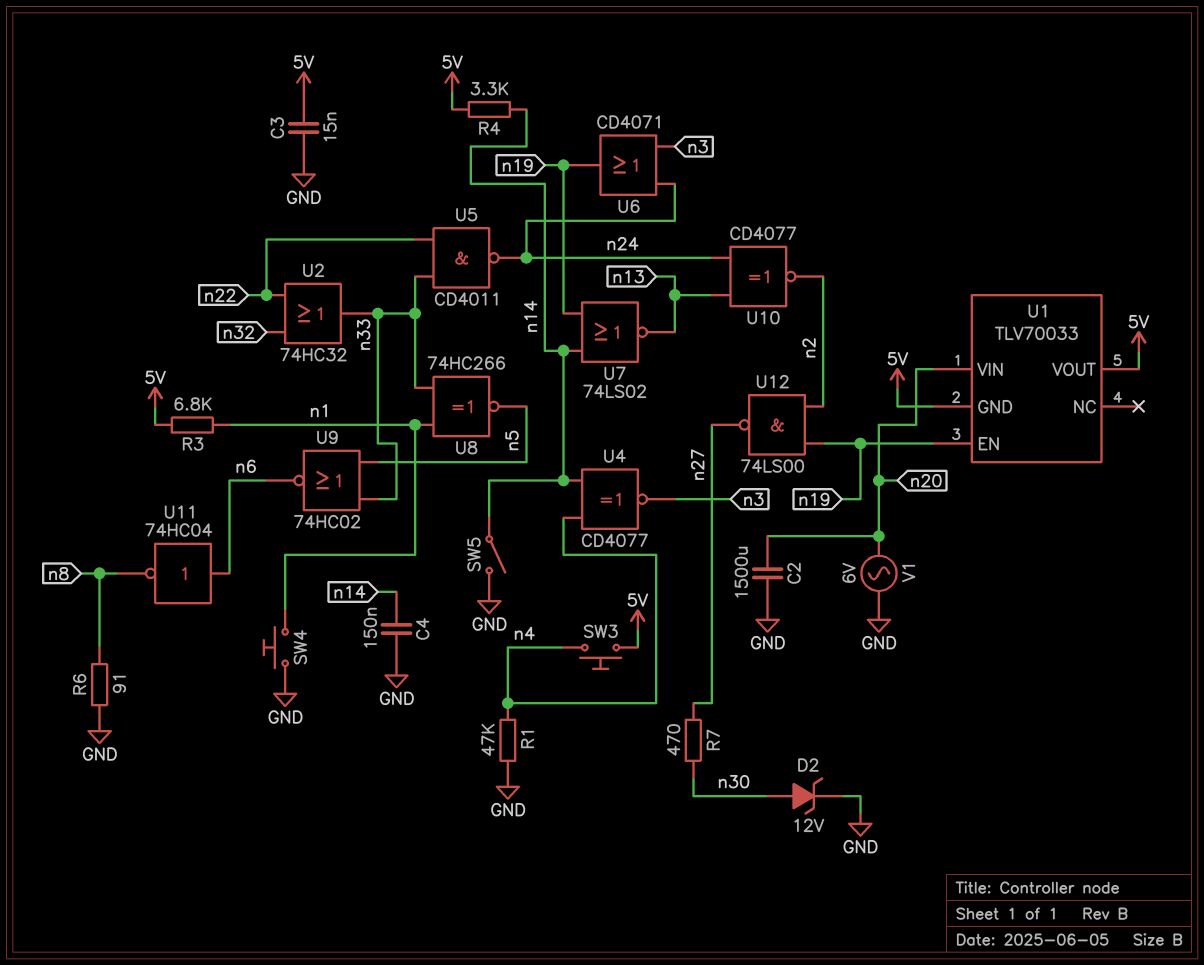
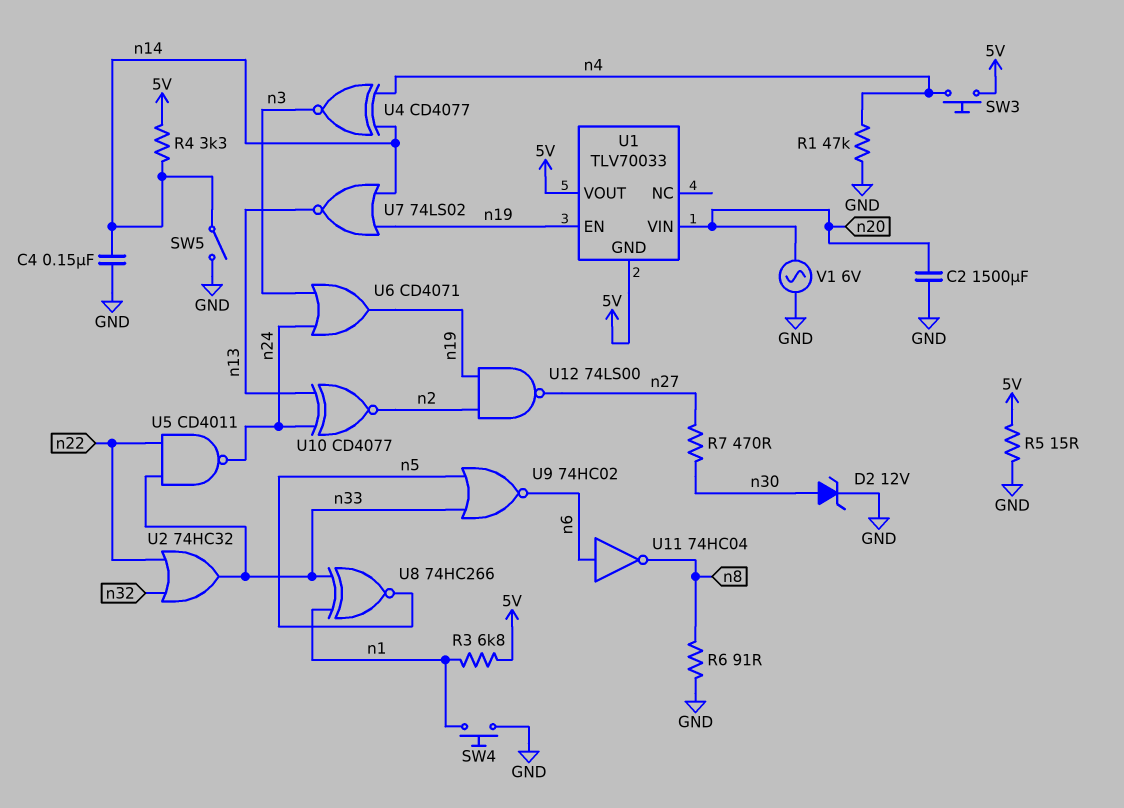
C3: 15nF (5V, GND) -> none
R5: none -> 15 (5V, GND)

